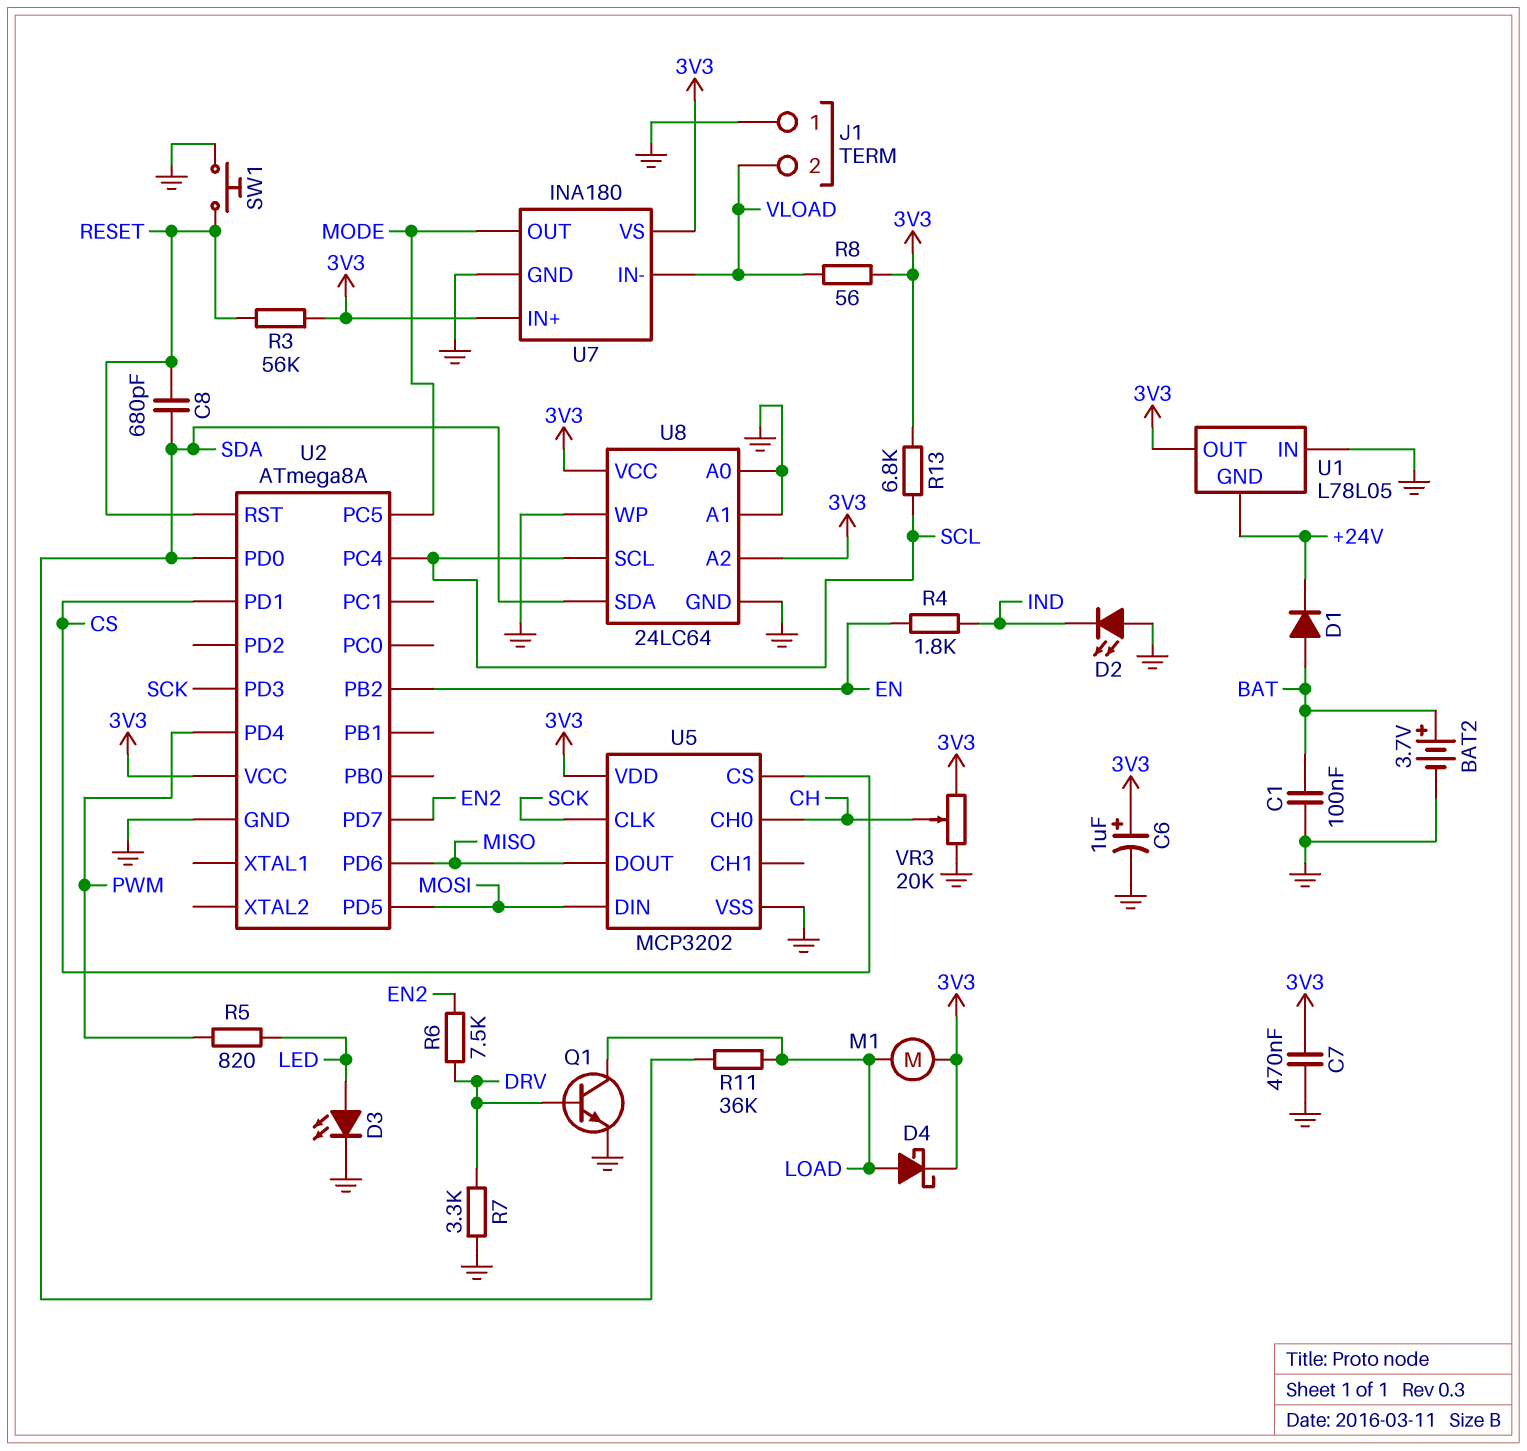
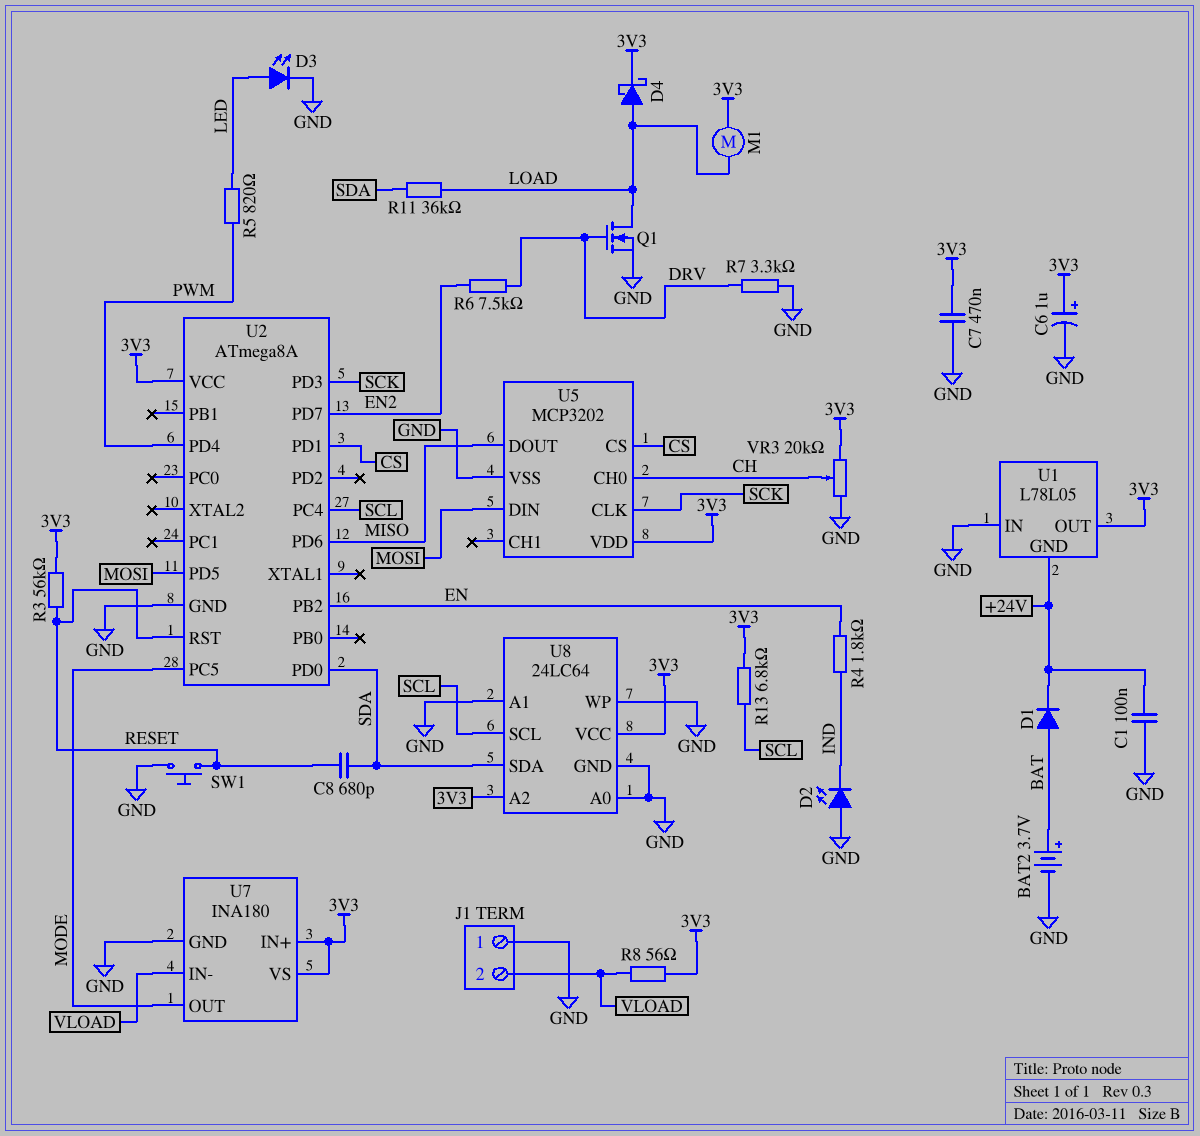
C1: 100nF (BAT, GND) -> 100nF (+24V, GND)
Q1: NPN (B DRV, C LOAD, E GND) -> NMOS (G DRV, D LOAD, S GND)

